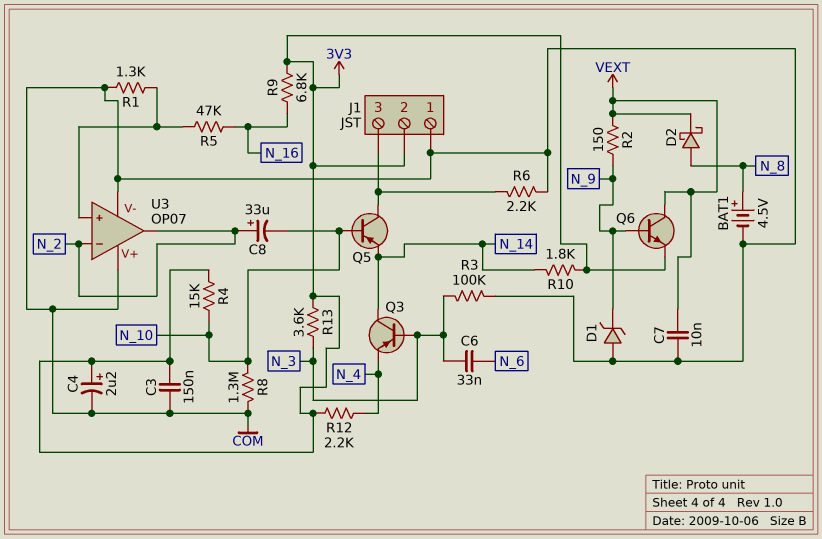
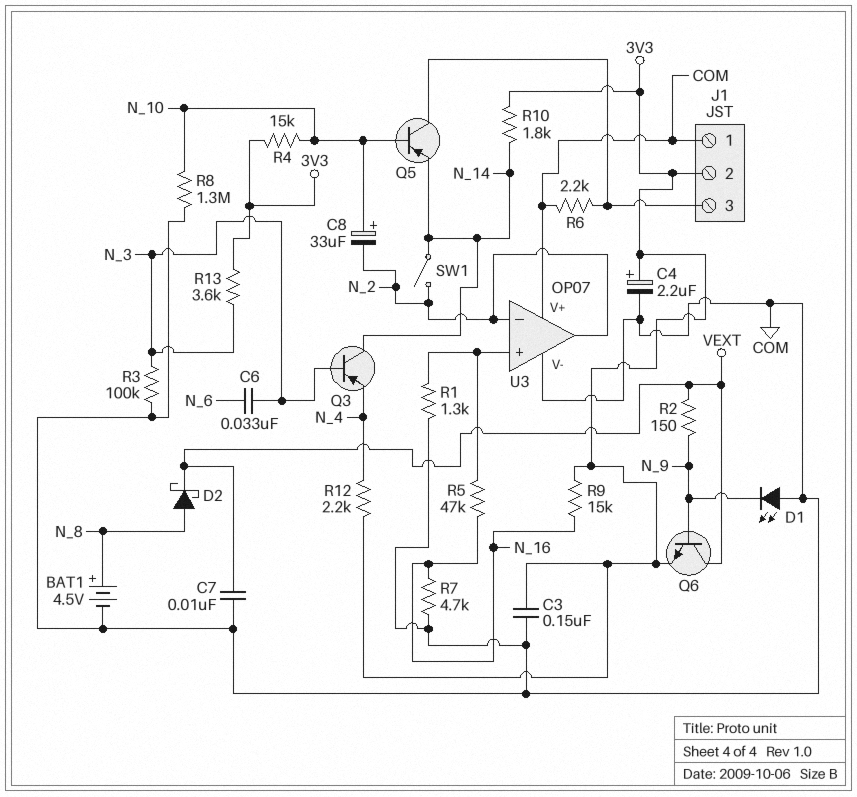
C8: 33uF (plus N_2, minus N_10) -> 33uF (plus N_10, minus N_2)
D1: zener (A COM, K N_9) -> LED (A COM, K N_9)
R7: none -> 4.7k (COM, N_16)
R9: 6.8k (3V3, N_16) -> 15k (3V3, N_16)
SW1: none -> switch (N_2, N_14)

